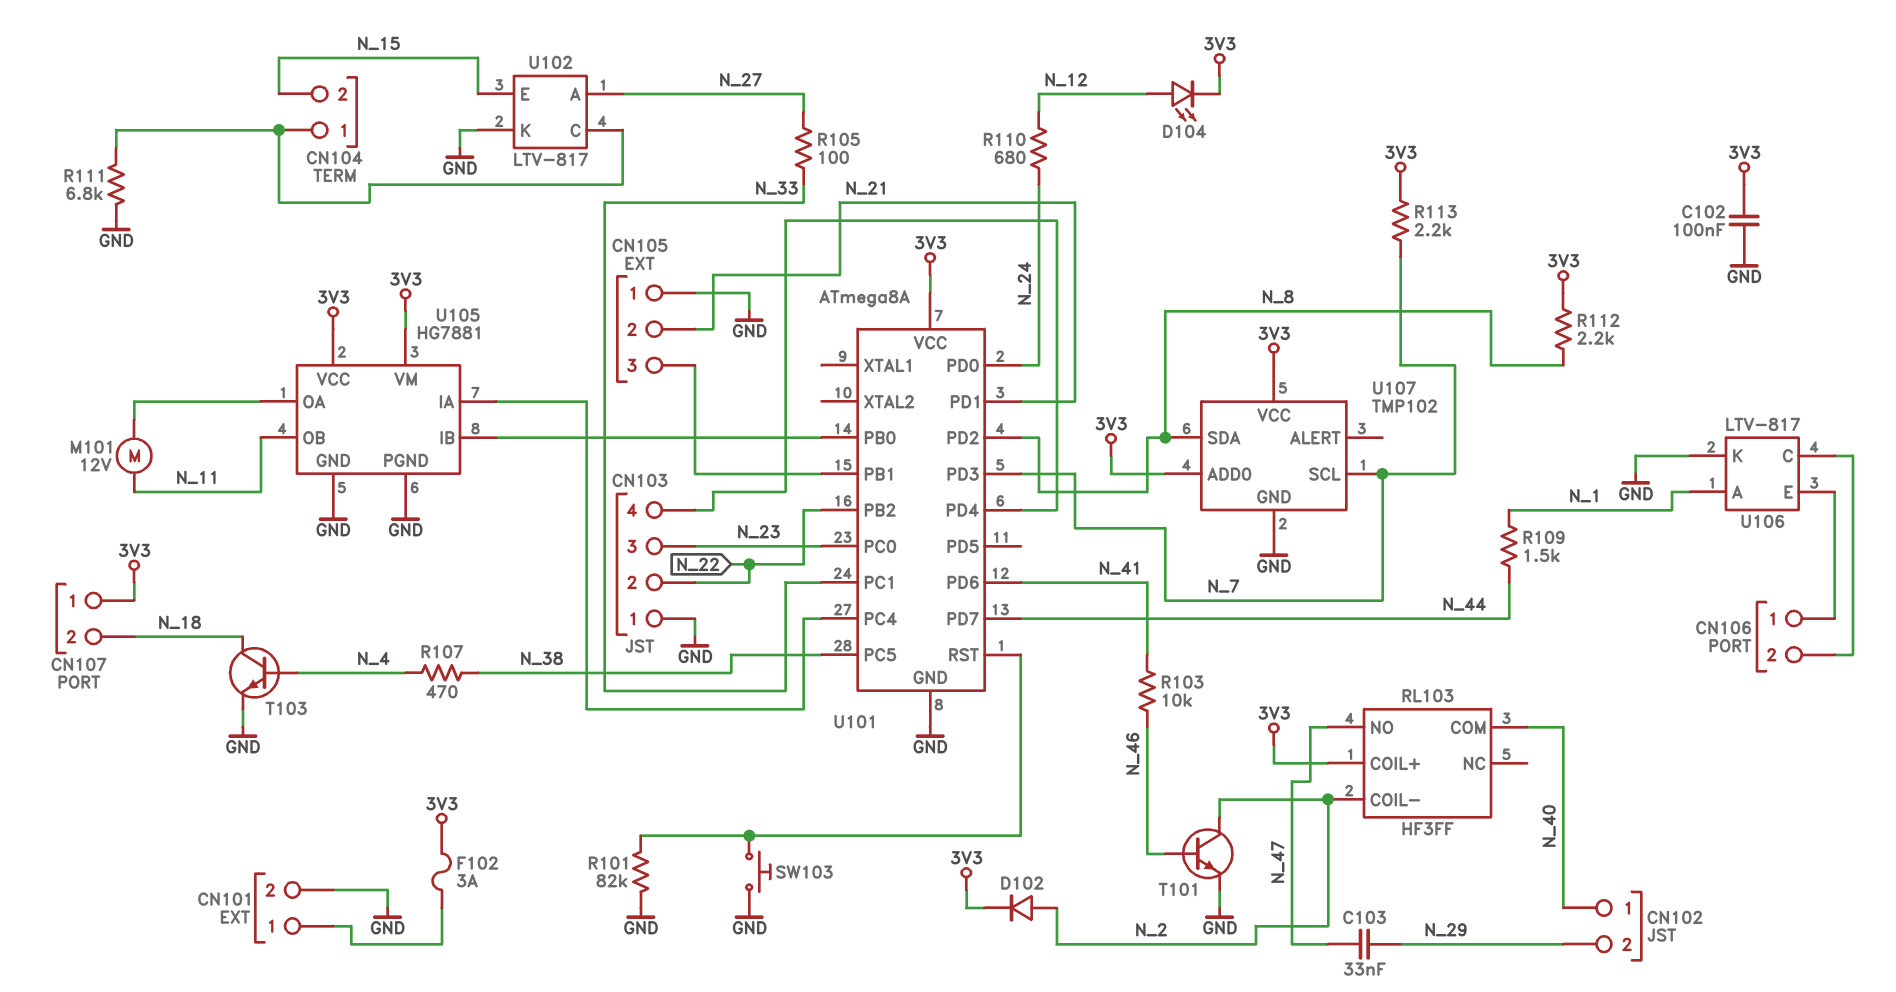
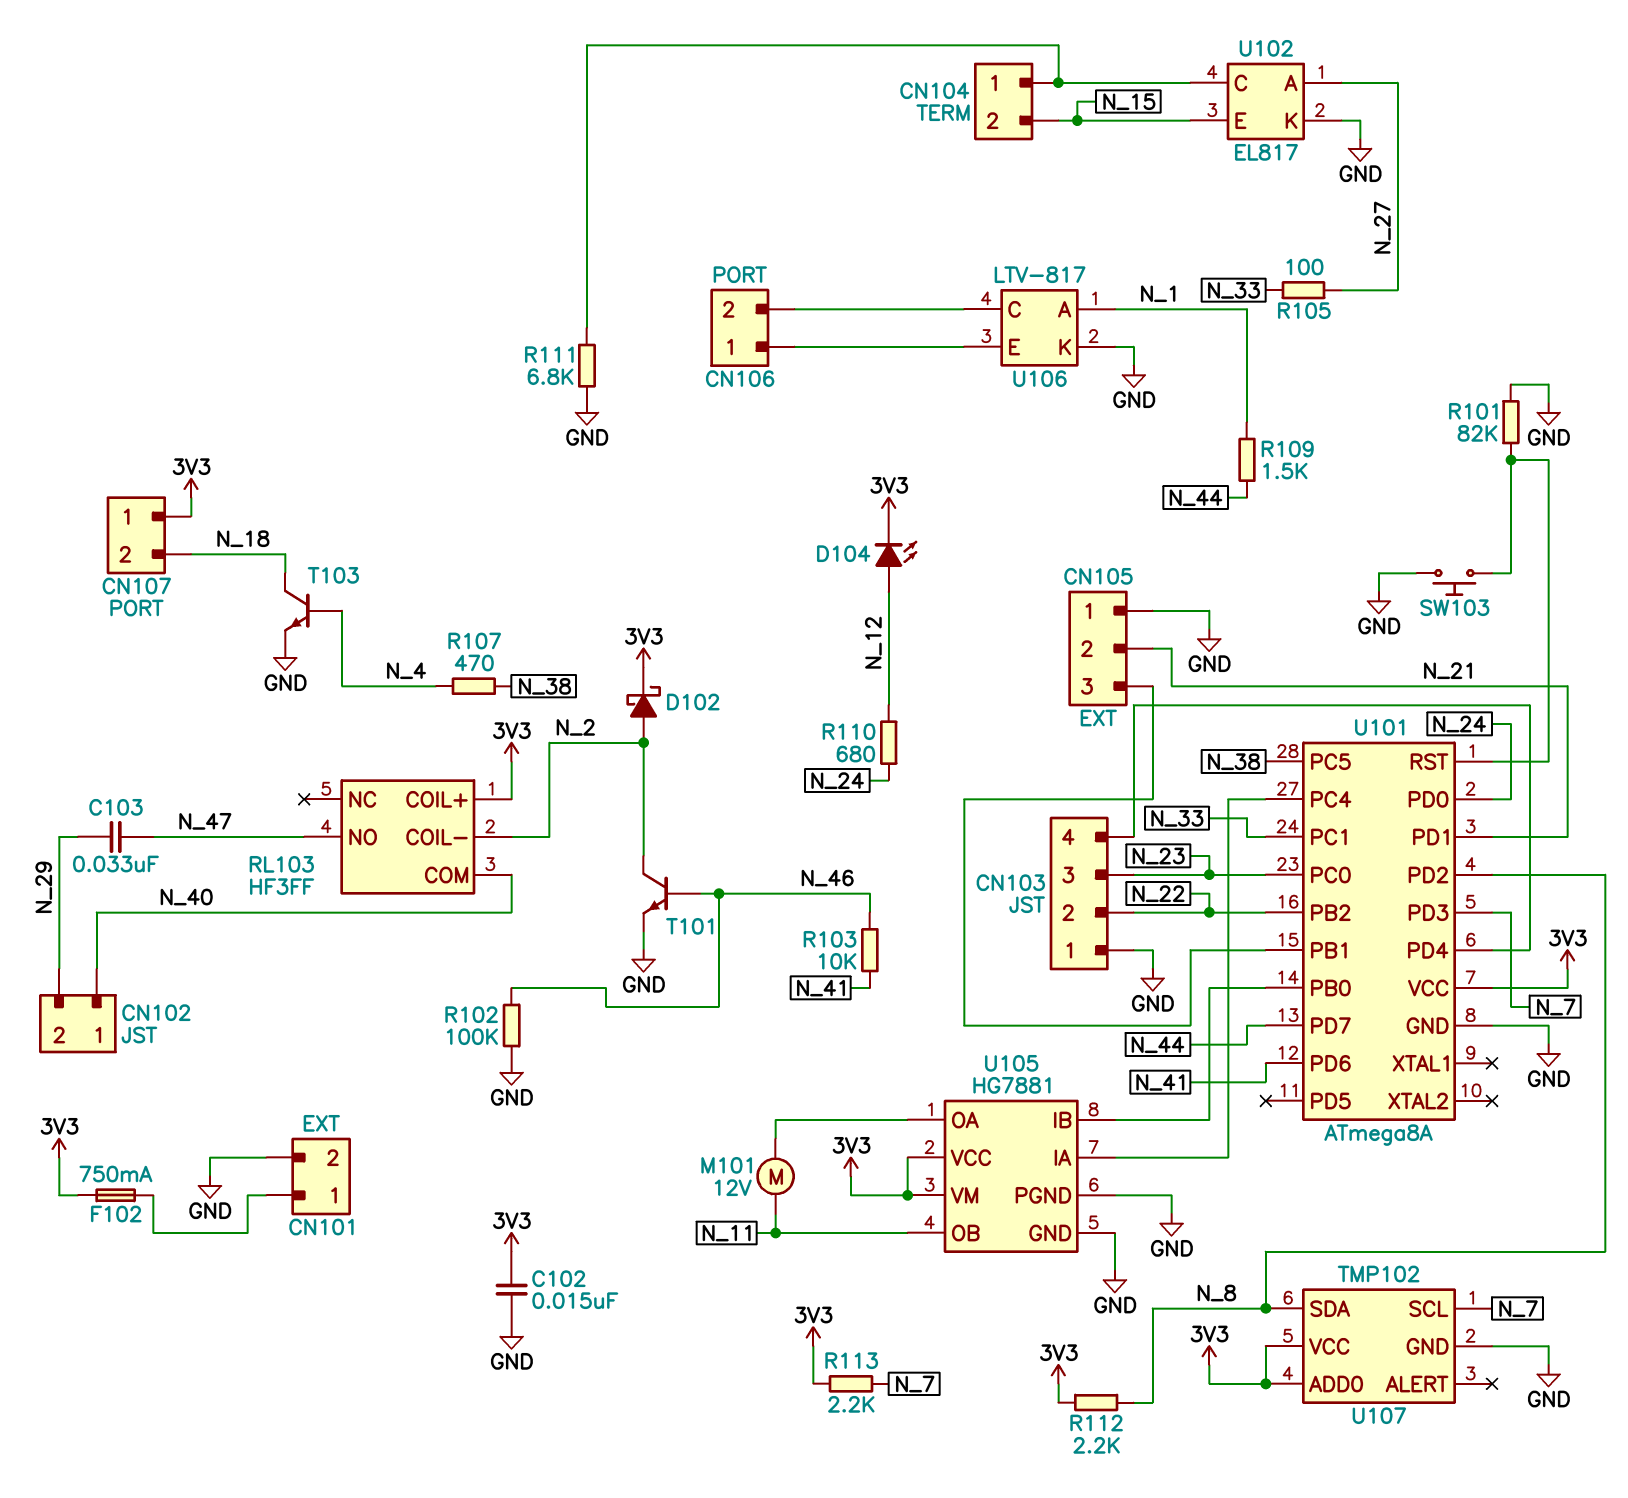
C102: 100nF (3V3, GND) -> 15nF (3V3, GND)
D102: diode (A N_2, K 3V3) -> schottky (A N_2, K 3V3)
F102: 3A (3V3, CN101/1) -> 750mA (3V3, CN101/1)
R102: none -> 100k (GND, N_46)
U102: LTV-817 -> EL817

